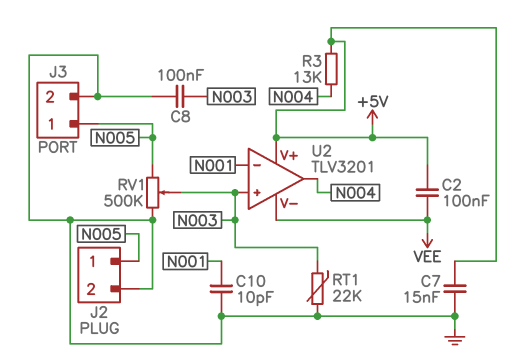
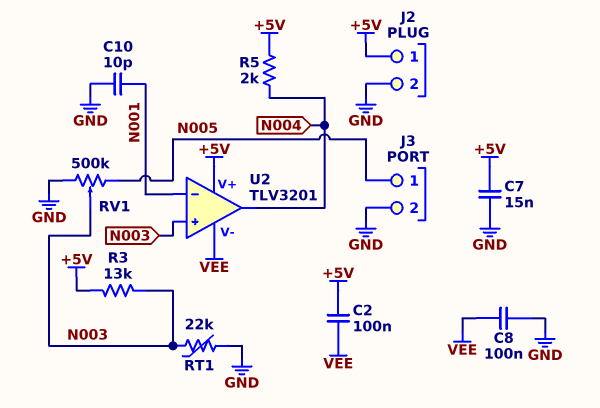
C8: 100nF (GND, N003) -> 100nF (GND, VEE)
J2 pin 1: N005 -> +5V
R3: 13k (+5V, N004) -> 13k (+5V, N003)
R5: none -> 2k (+5V, N004)

